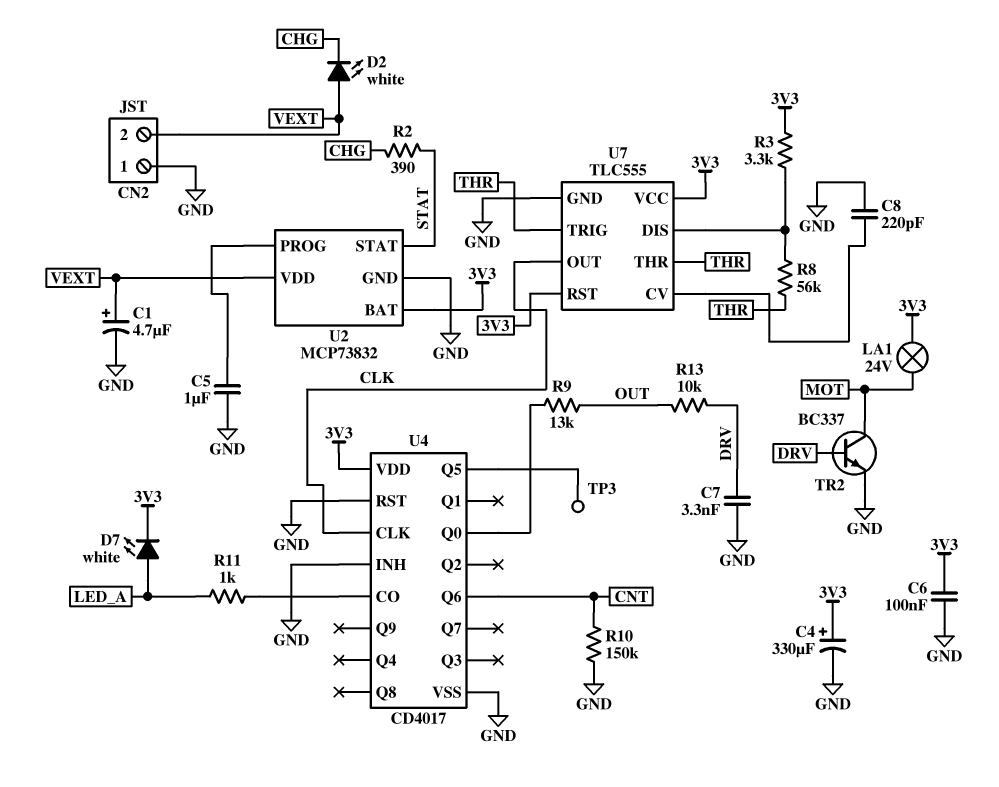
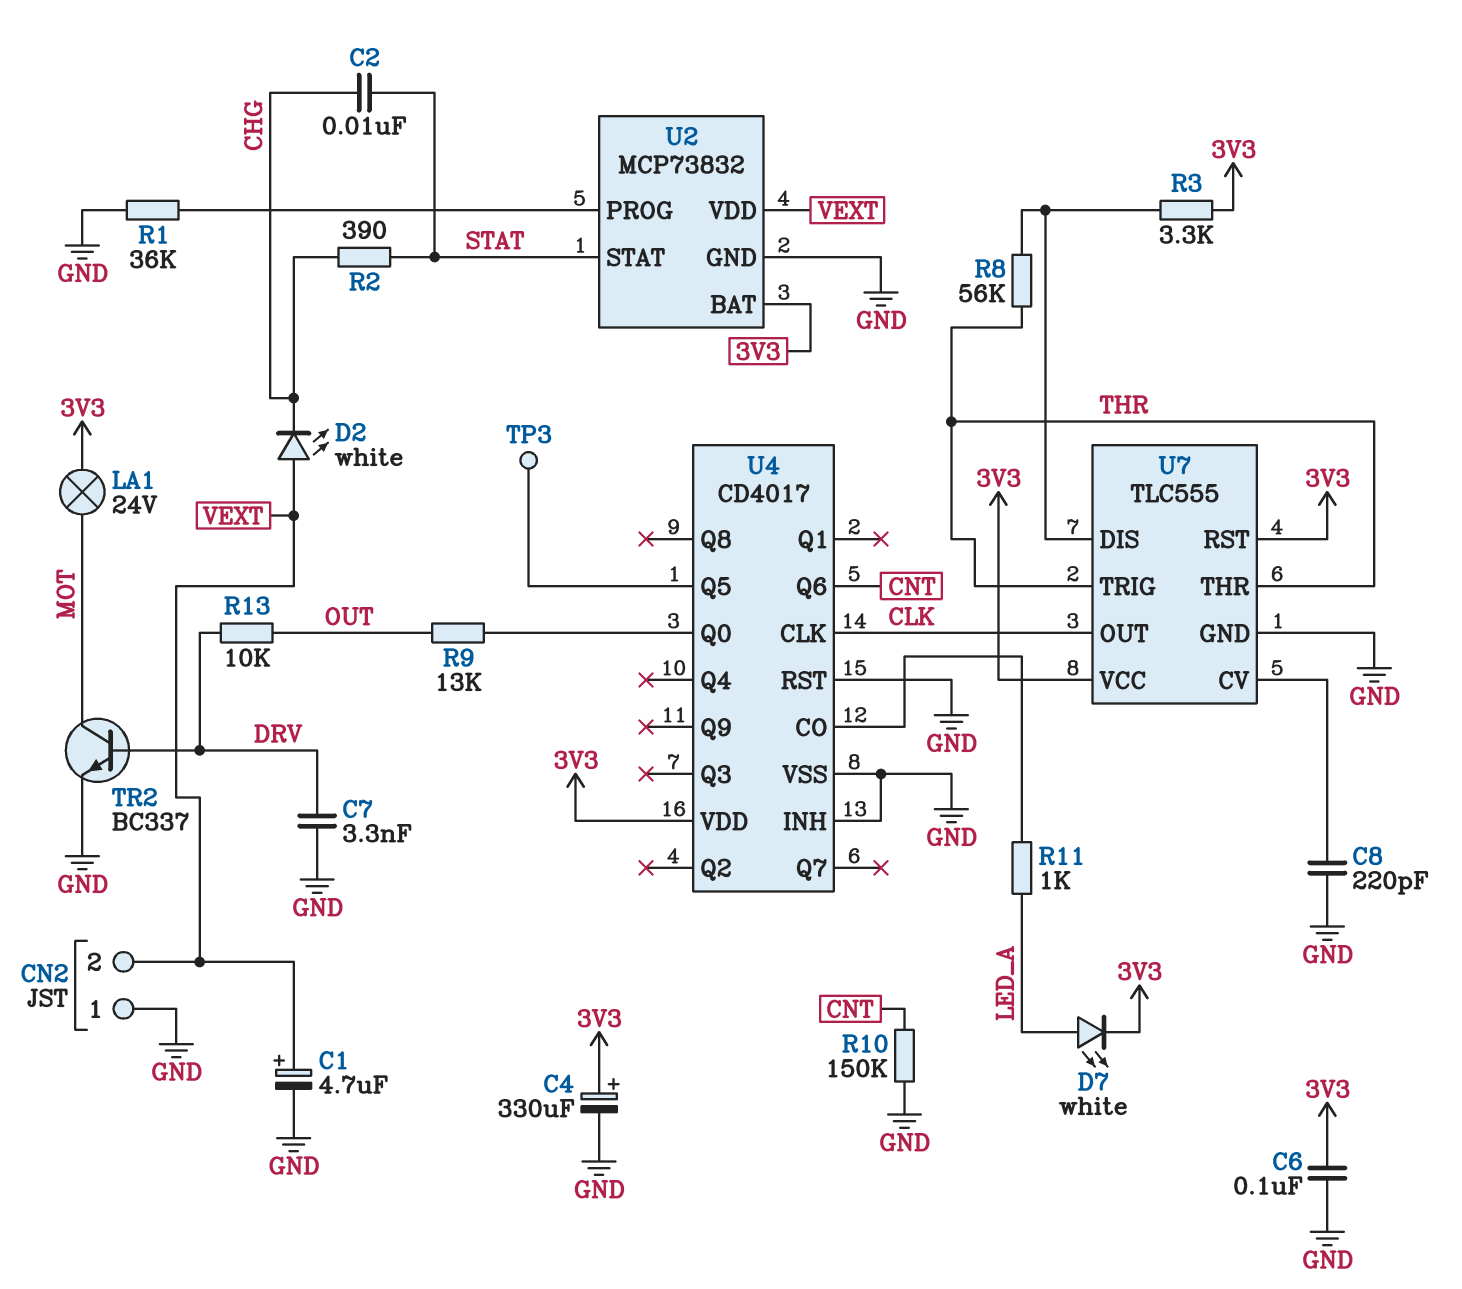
C2: none -> 10nF (CHG, STAT)
C5: 1uF (GND, U2/PROG) -> none
R1: none -> 36k (GND, U2/PROG)

